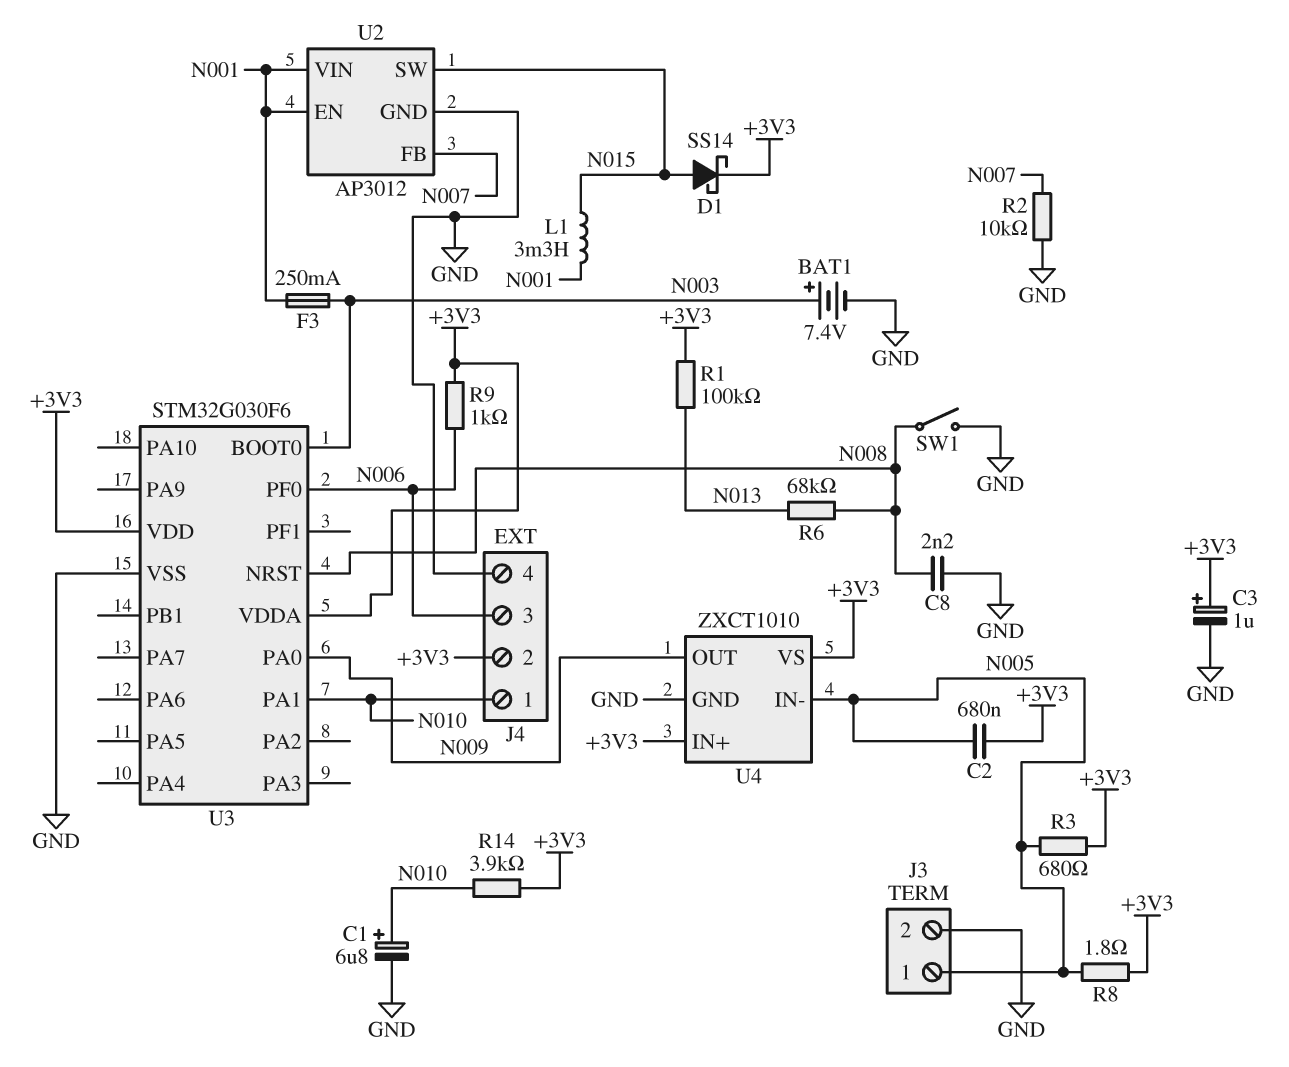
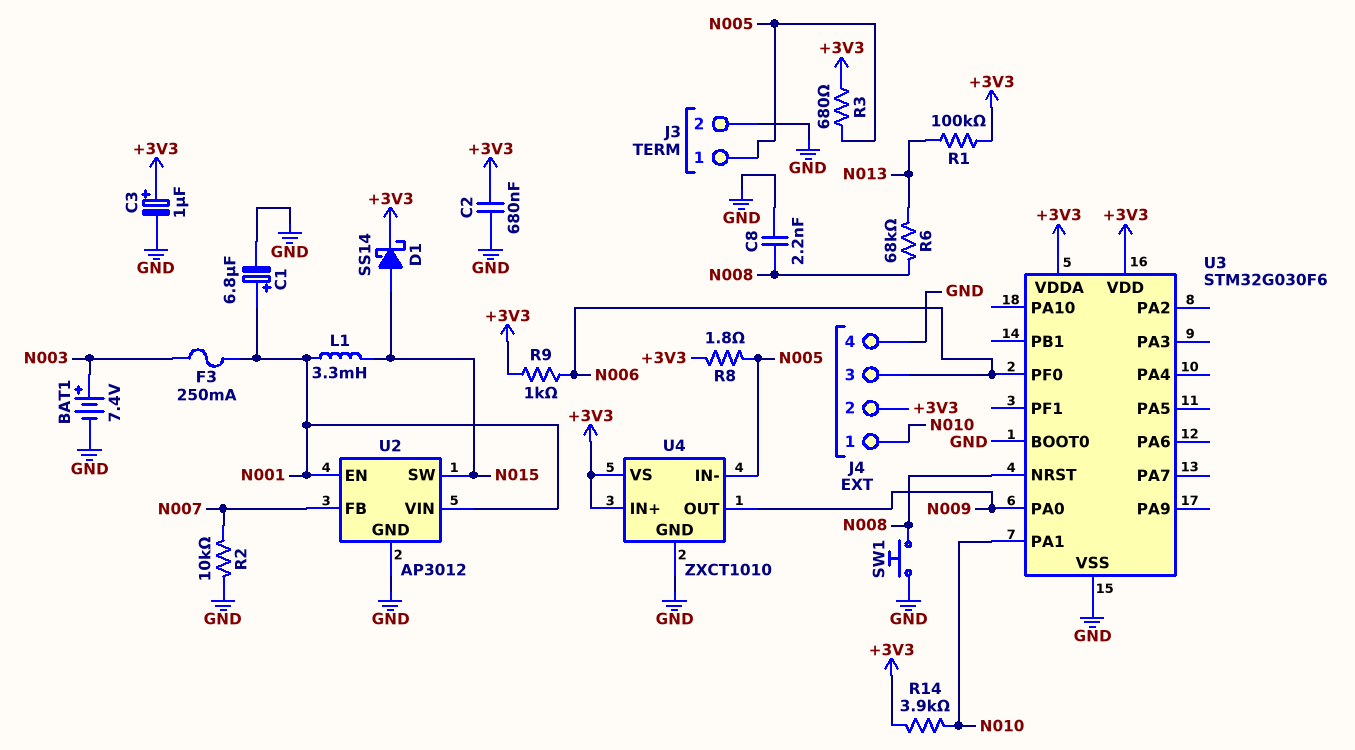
C1: 6.8uF (plus N010, minus GND) -> 6.8uF (plus N001, minus GND)
C2: 680nF (+3V3, N005) -> 680nF (+3V3, GND)
SW1: switch (GND, N008) -> button (GND, N008)
U3 pin BOOT0: N003 -> GND

